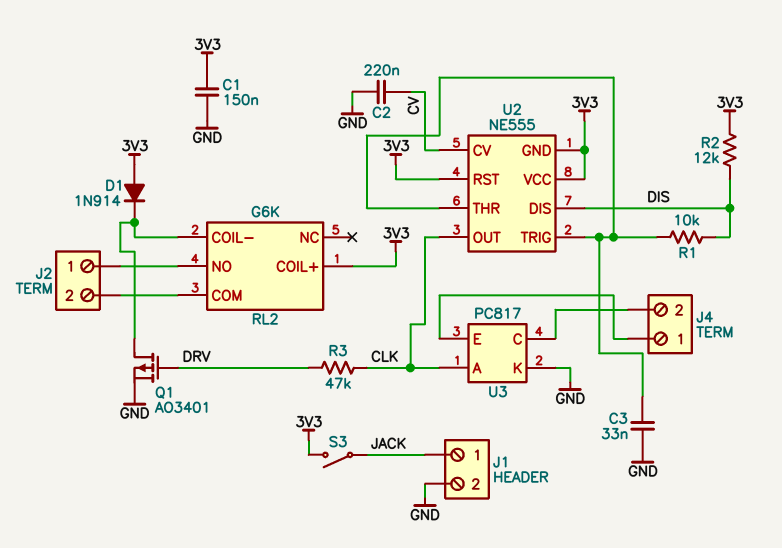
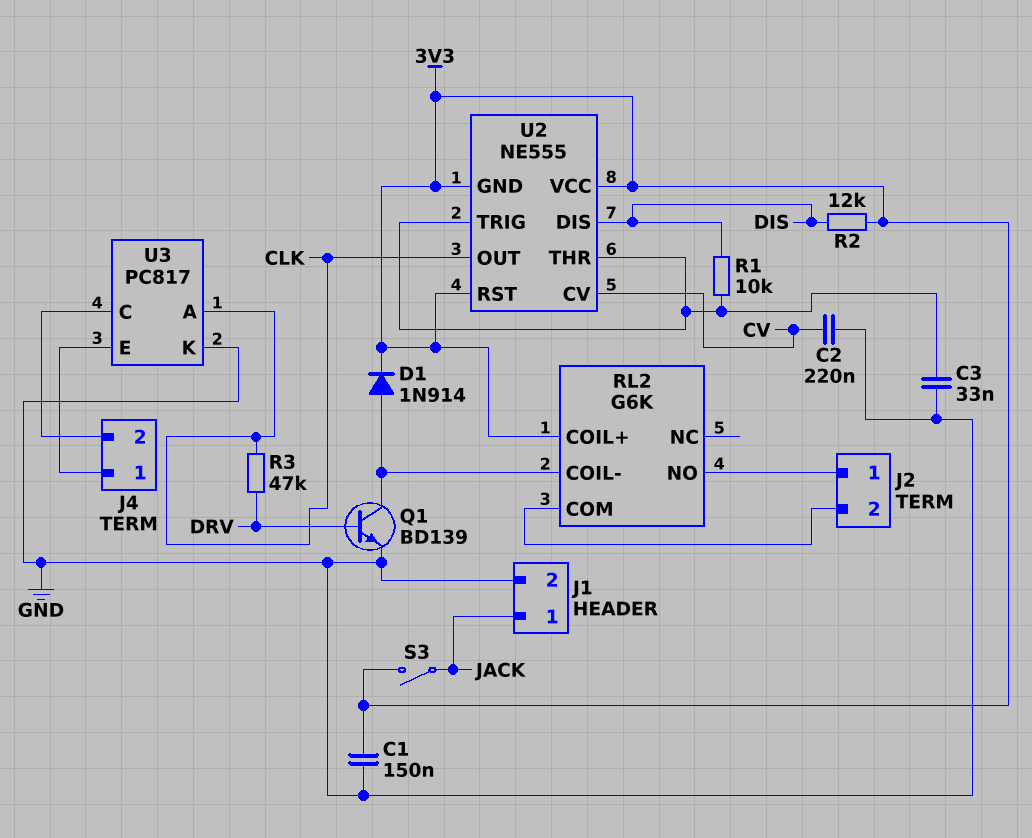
D1: diode 1N914 (A 3V3, K RL2/COIL-) -> diode 1N914 (A RL2/COIL-, K 3V3)
Q1: PMOS AO3401 (G DRV, D RL2/COIL-, S GND) -> NPN BD139 (B DRV, C RL2/COIL-, E GND)

